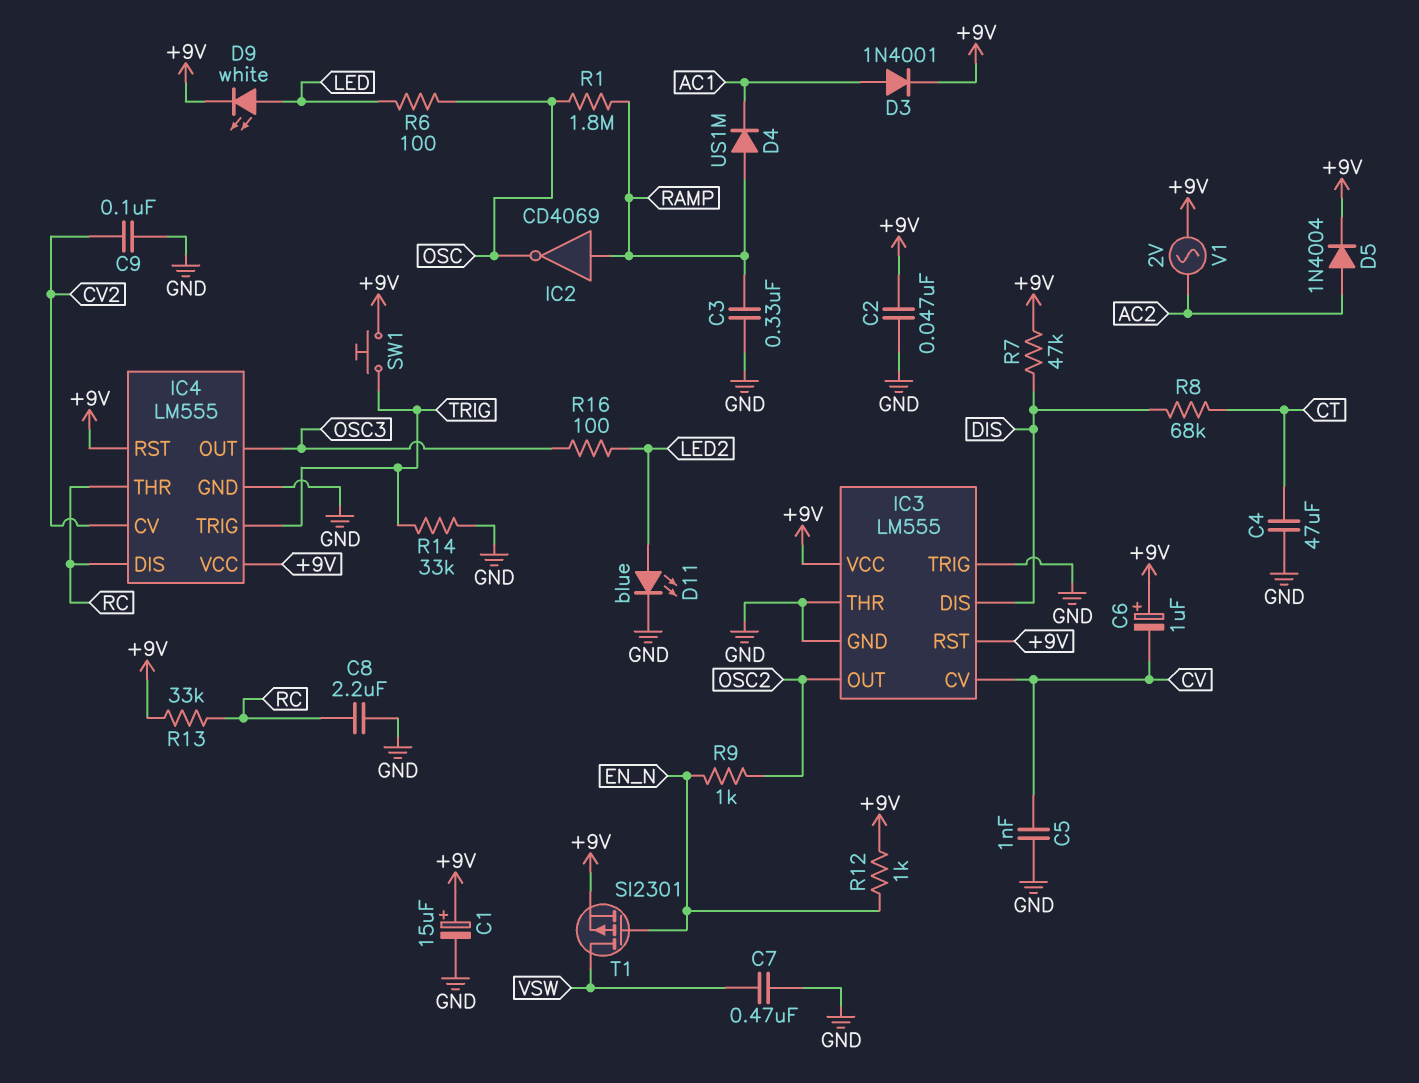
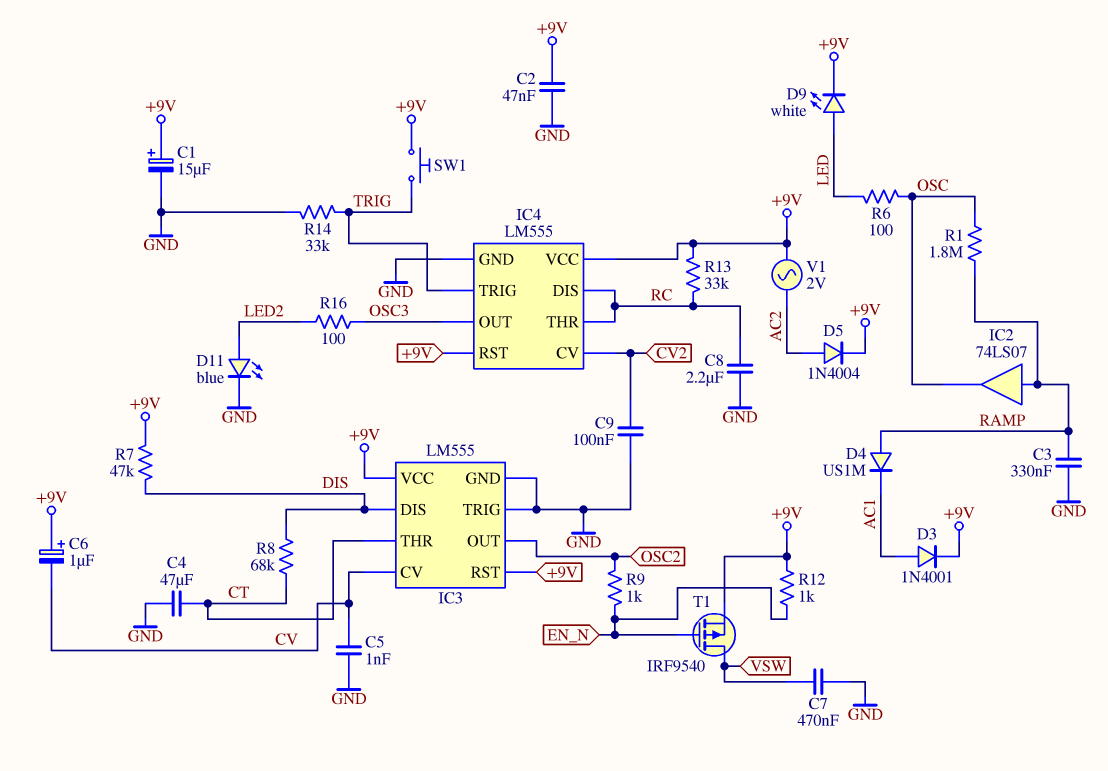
IC2: NOT CD4069 (in RAMP, out OSC) -> buffer 74LS07 (in RAMP, out OSC)
IC3 pin THR: GND -> CT
T1: PMOS SI2301 (G EN_N, D VSW, S +9V) -> PMOS IRF9540 (G EN_N, D VSW, S +9V)

